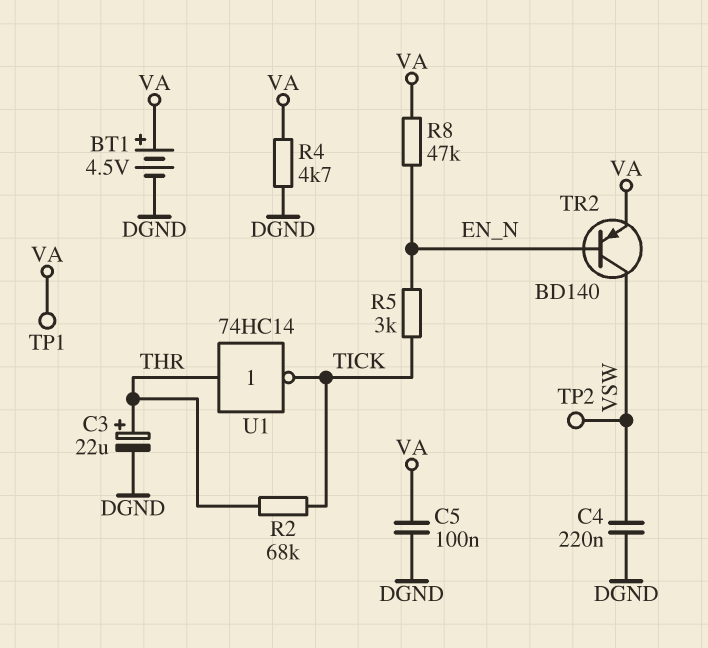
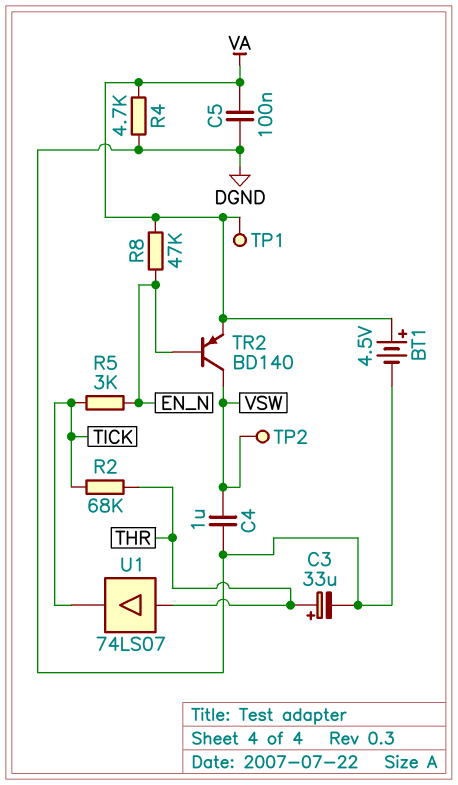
C3: 22uF (plus THR, minus DGND) -> 33uF (plus THR, minus DGND)
C4: 220nF (DGND, VSW) -> 1uF (DGND, VSW)
U1: NOT 74HC14 (in THR, out TICK) -> buffer 74LS07 (in THR, out TICK)

